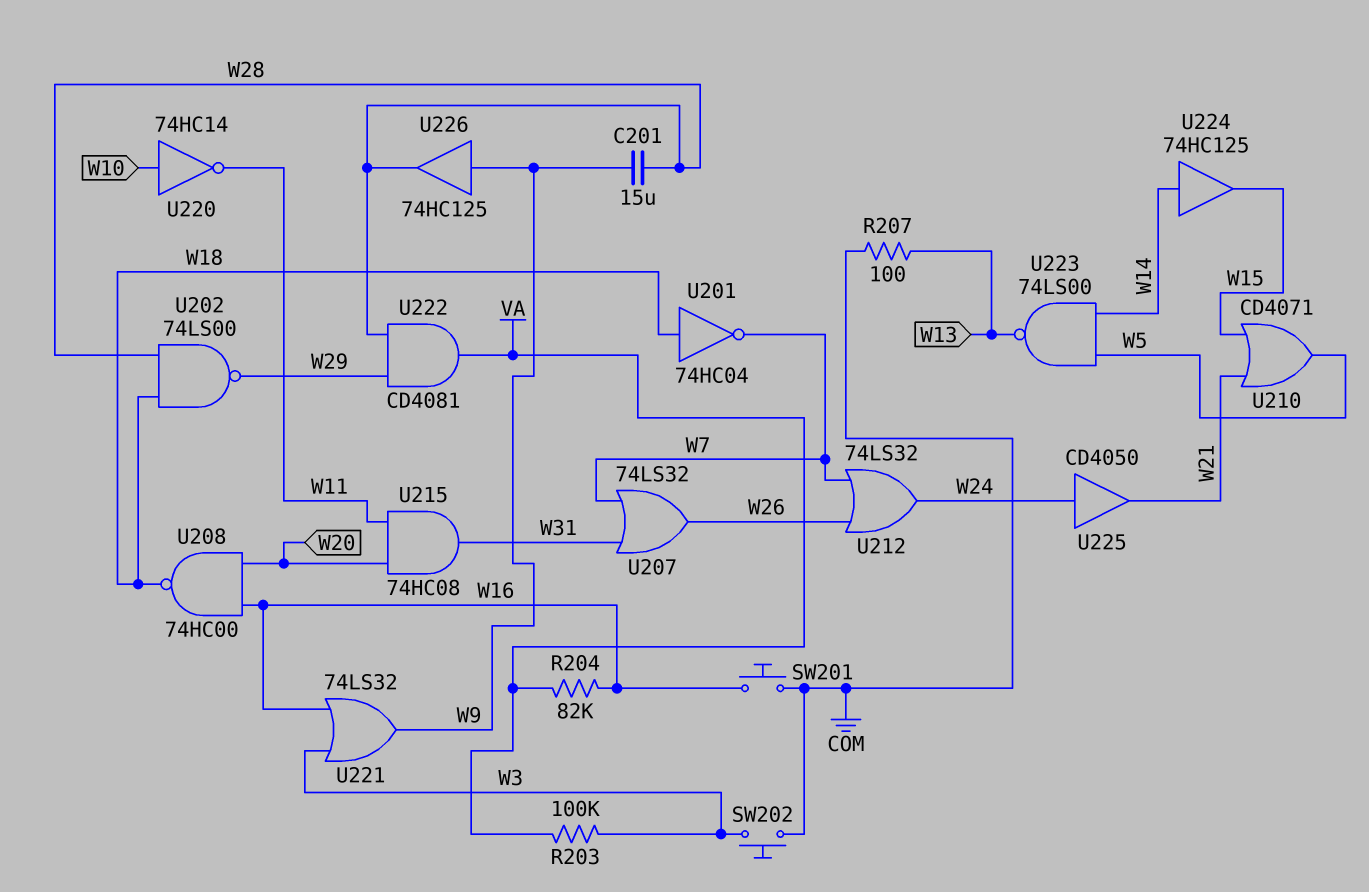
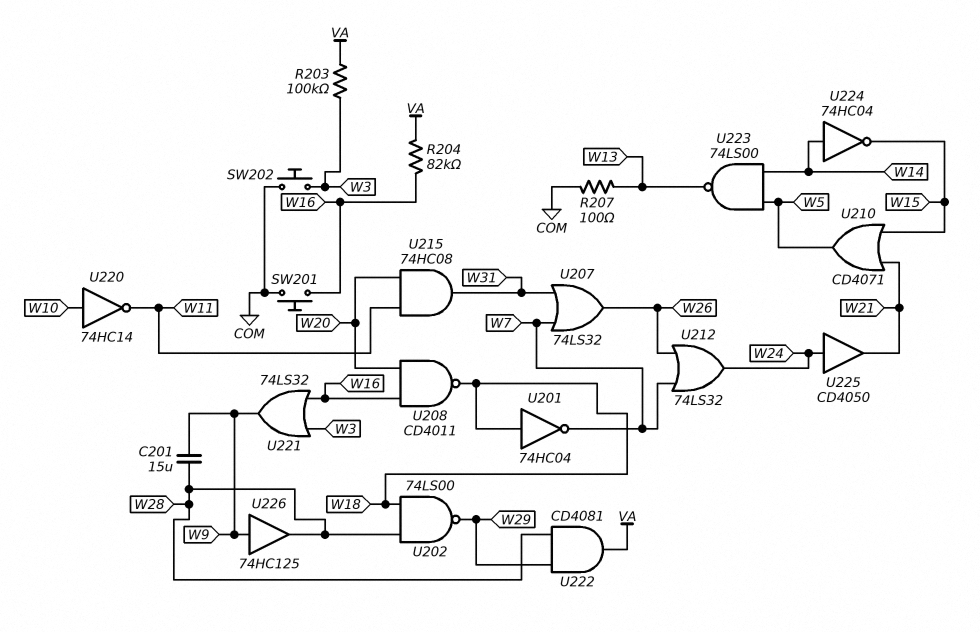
U208: NAND 74HC00 (in W16, in W20, out W18) -> NAND CD4011 (in W16, in W20, out W18)
U224: buffer 74HC125 (in W14, out W15) -> NOT 74HC04 (in W14, out W15)

